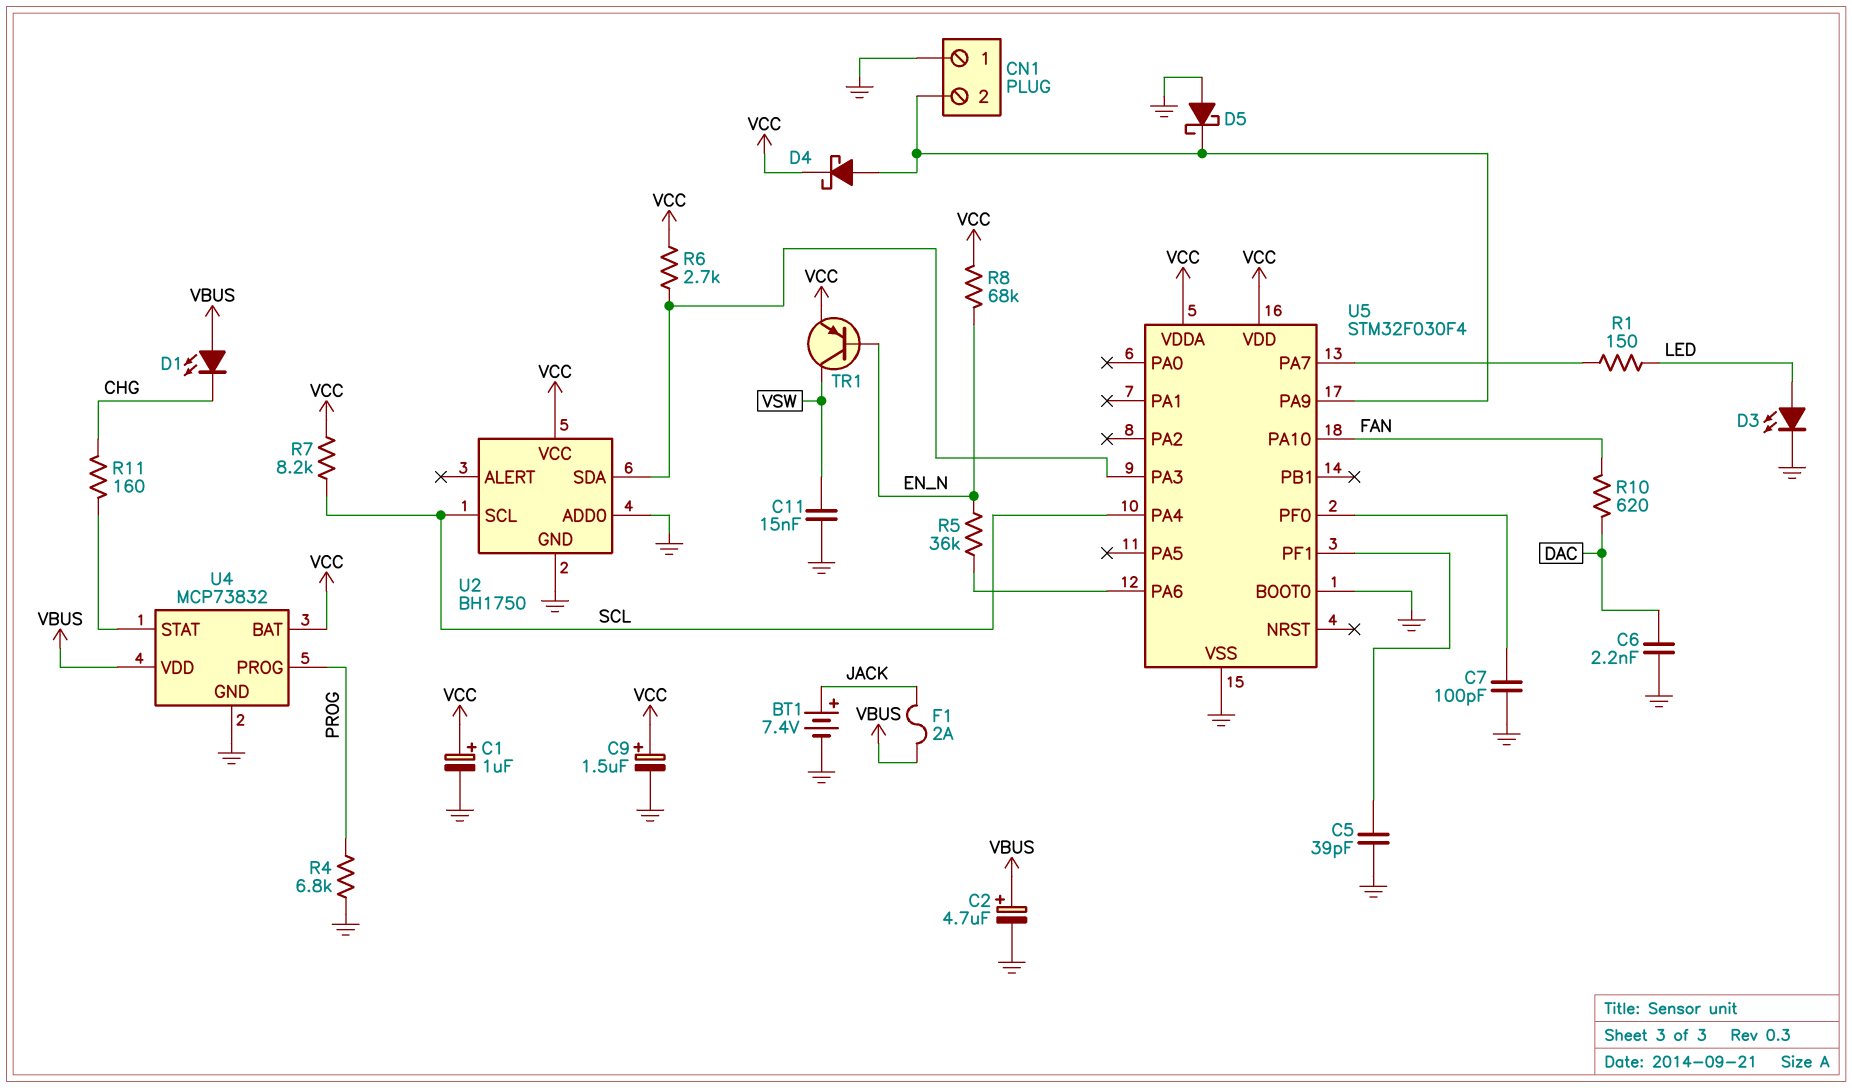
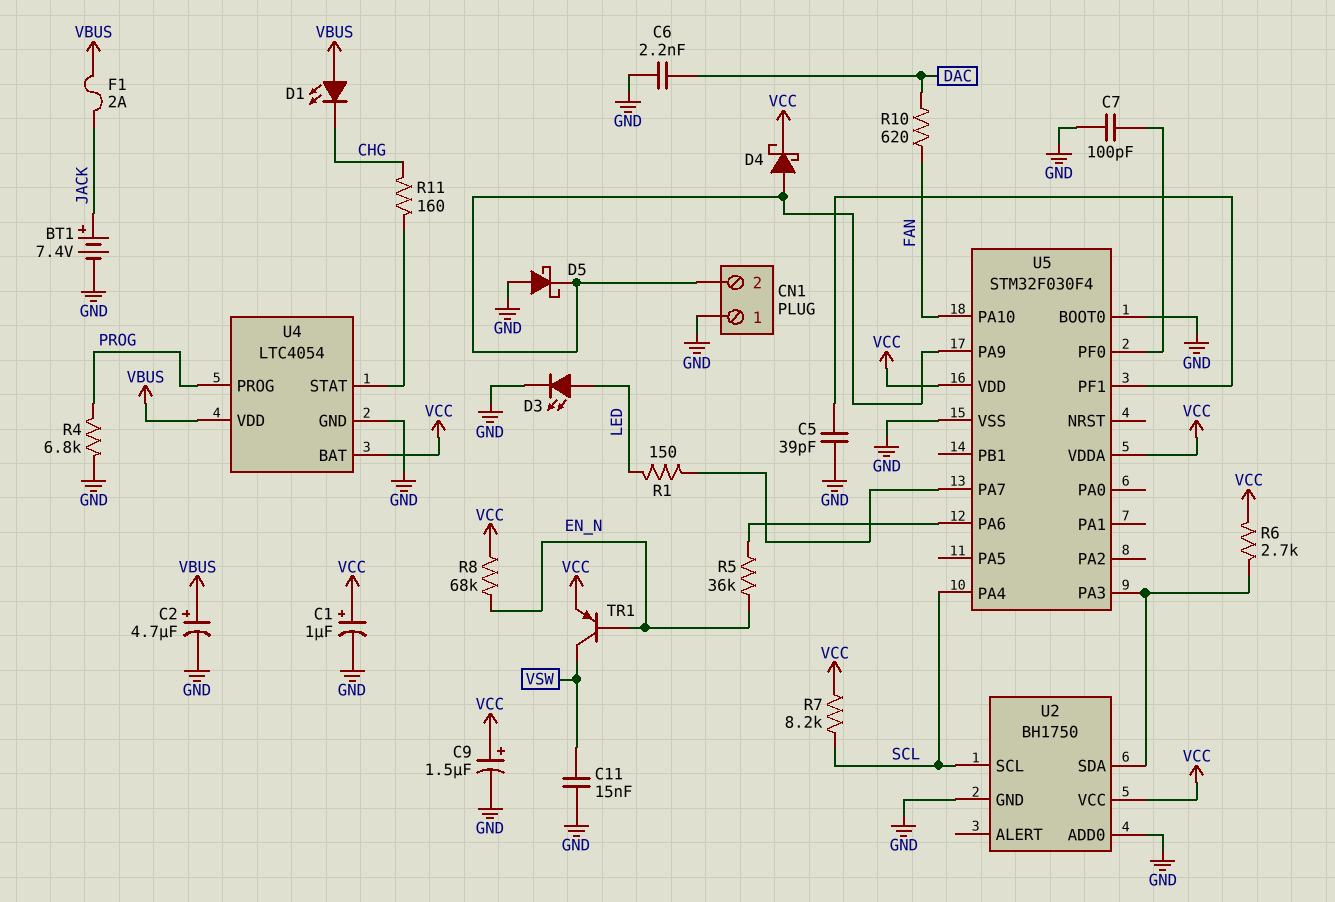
U4: MCP73832 -> LTC4054

